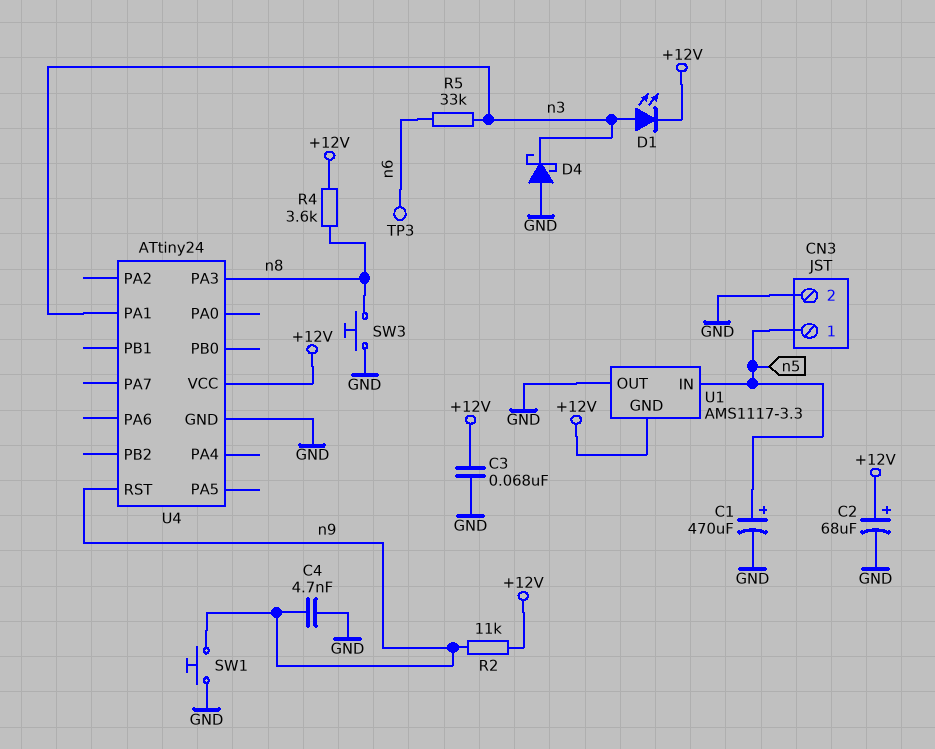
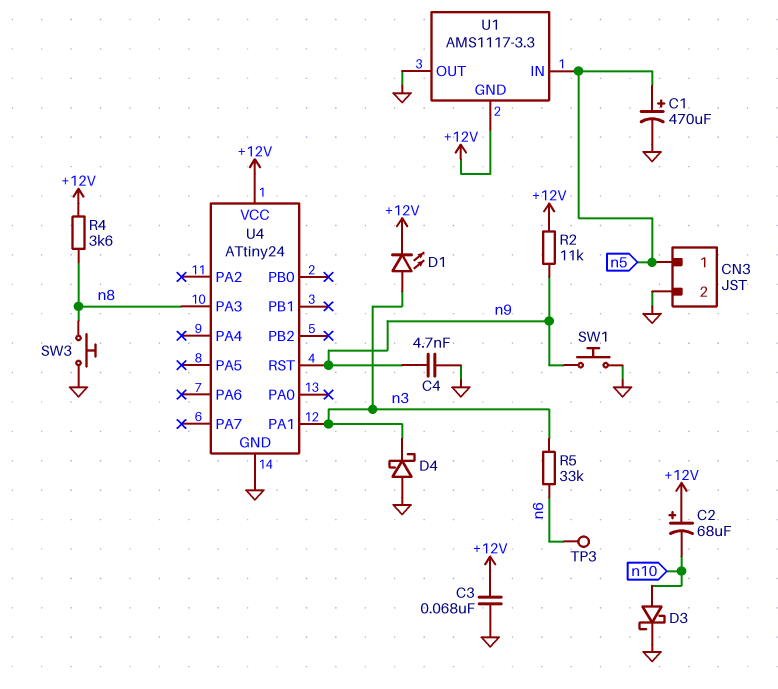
C2: 68uF (plus +12V, minus GND) -> 68uF (plus +12V, minus n10)
D3: none -> schottky (A n10, K GND)

